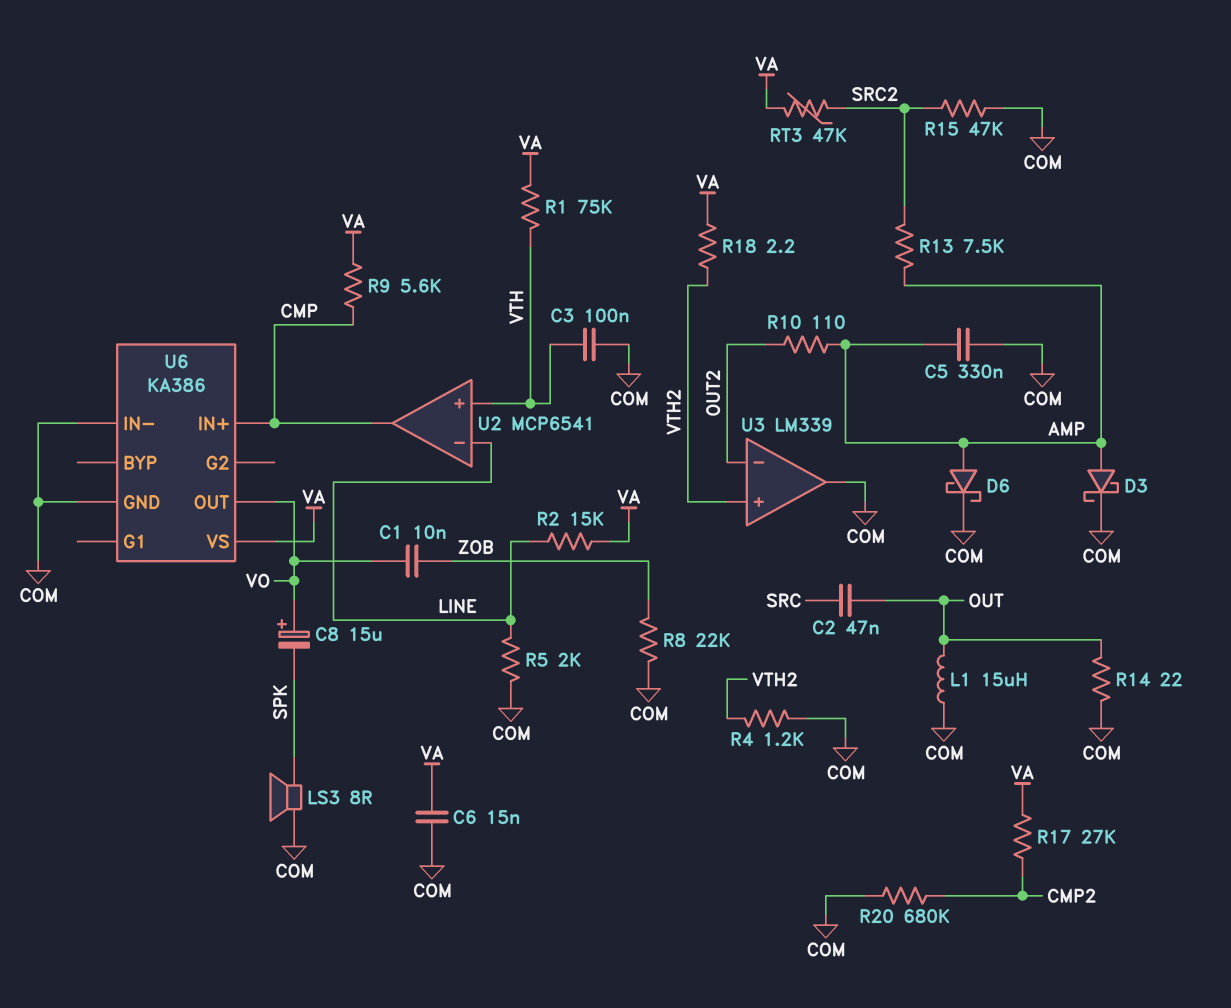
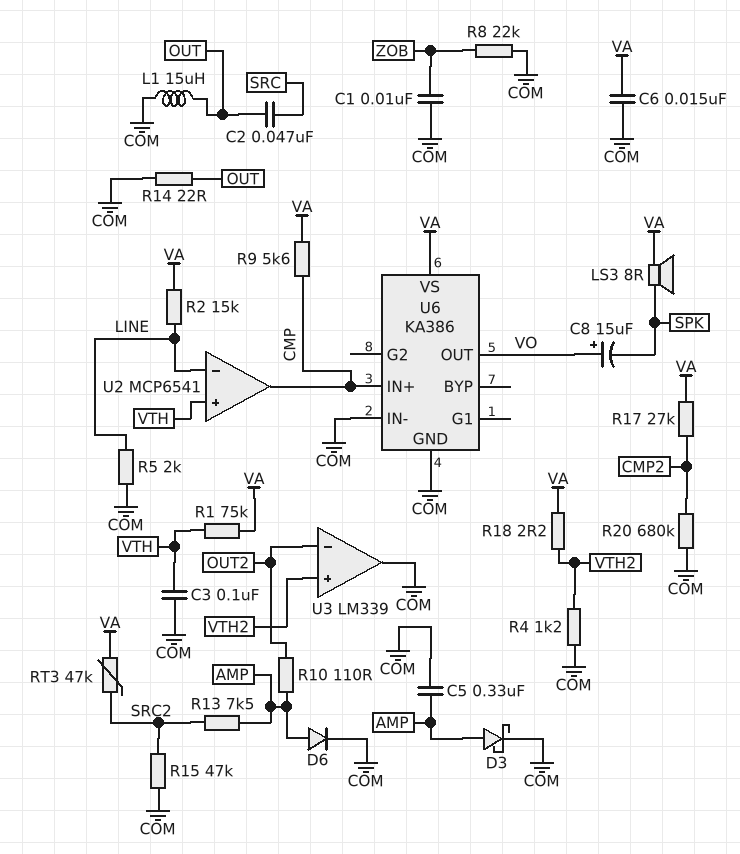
C1: 10nF (VO, ZOB) -> 10nF (COM, ZOB)
D6: schottky (A AMP, K COM) -> diode (A AMP, K COM)
LS3: speaker 8R (COM, SPK) -> speaker 8R (SPK, VA)

